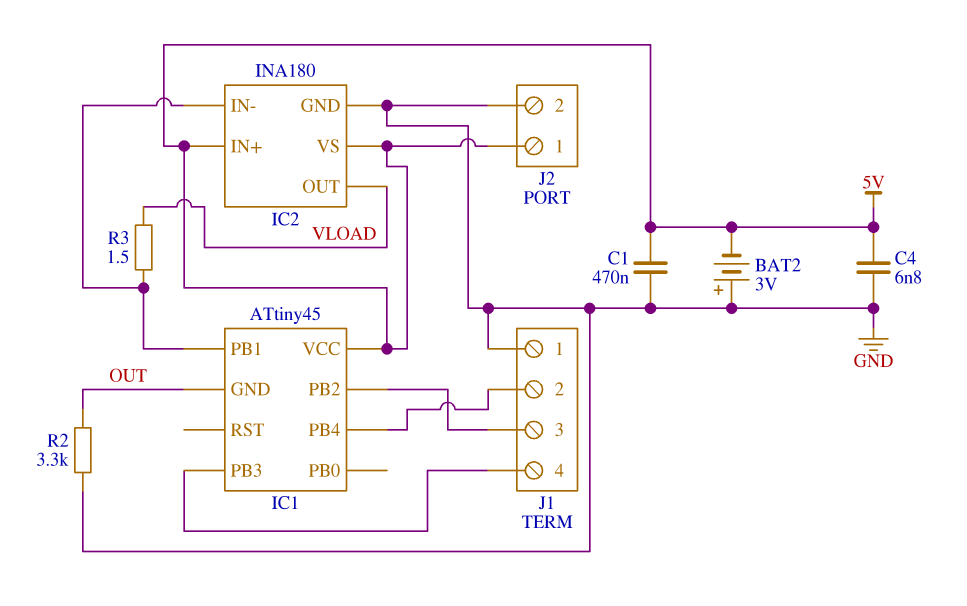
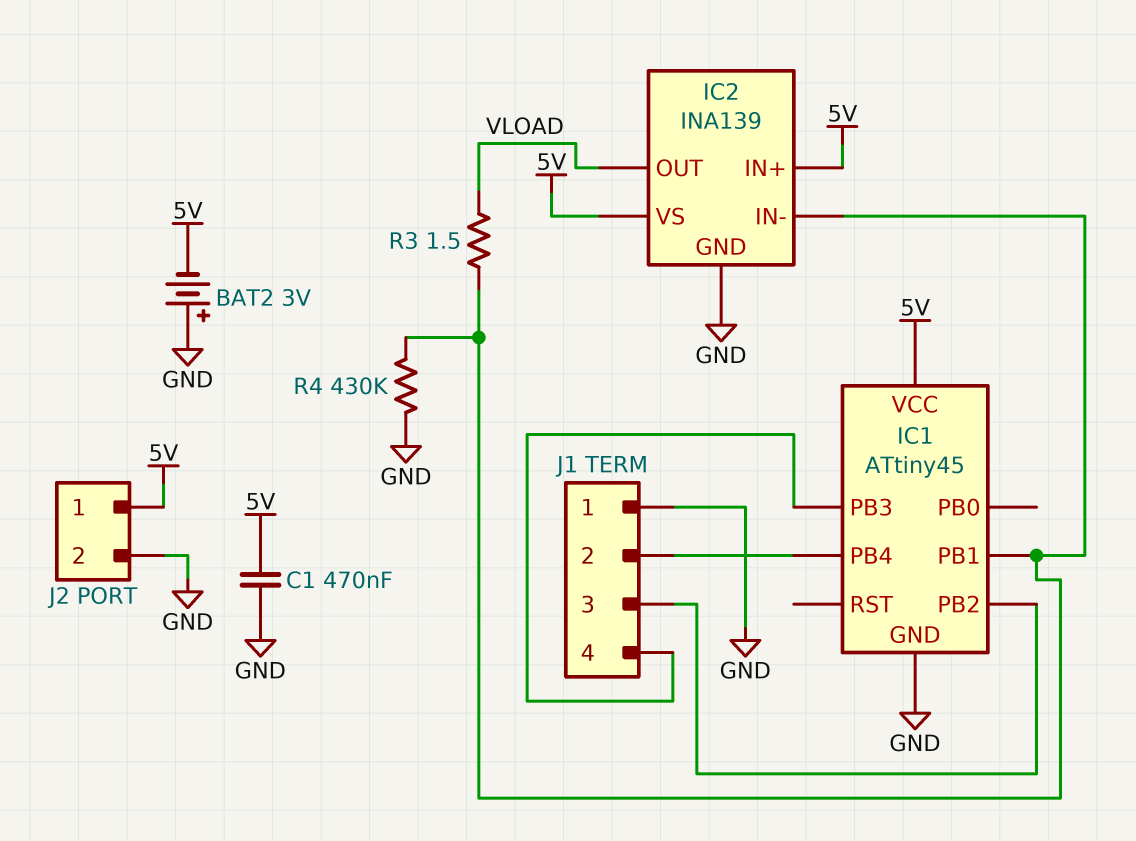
C4: 6.8nF (5V, GND) -> none
IC1 pin GND: OUT -> GND
IC2: INA180 -> INA139
R2: 3.3k (GND, OUT) -> none
R4: none -> 430k (GND, IC1/PB1)

